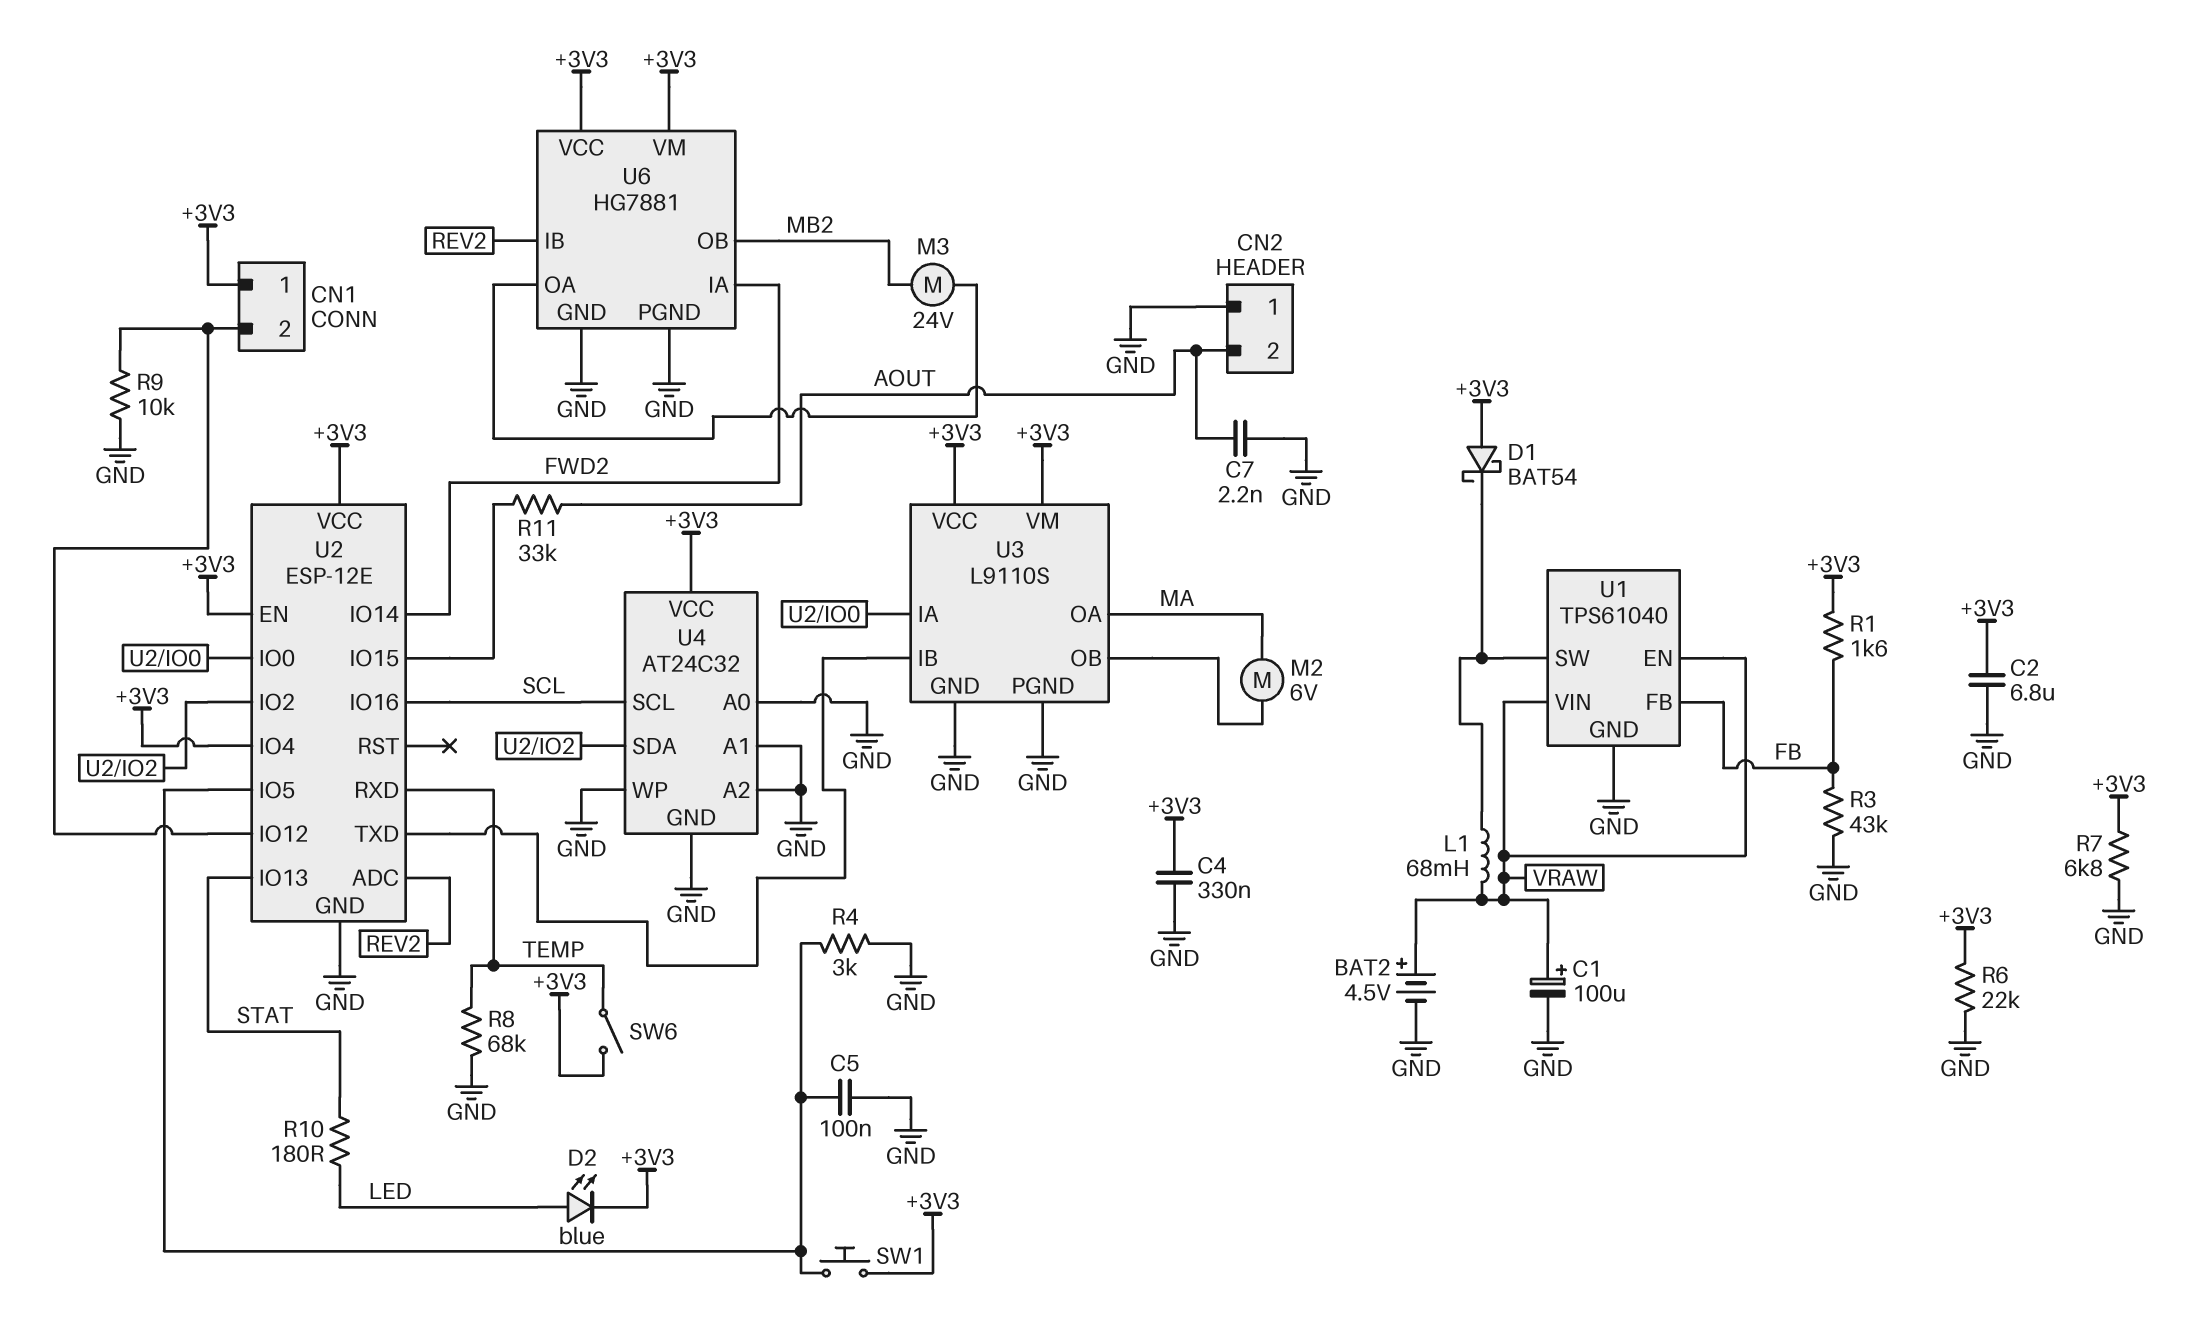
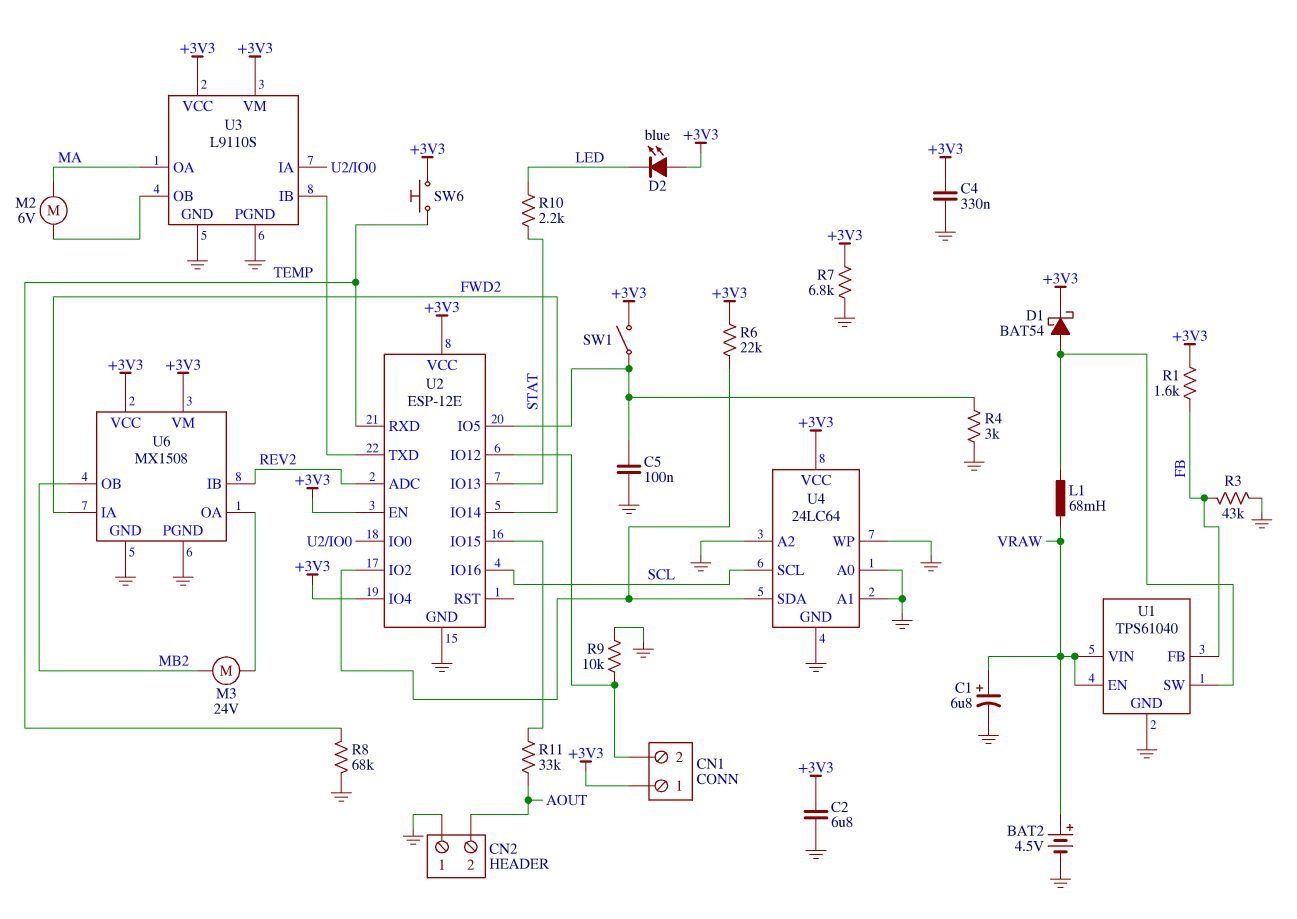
C1: 100uF (plus VRAW, minus GND) -> 6.8uF (plus VRAW, minus GND)
C7: 2.2nF (AOUT, GND) -> none
D1: schottky BAT54 (A +3V3, K U1/SW) -> schottky BAT54 (A U1/SW, K +3V3)
D2: LED blue (A LED, K +3V3) -> LED blue (A +3V3, K LED)
R6: 22k (+3V3, GND) -> 22k (+3V3, U2/IO2)
R10: 180 (LED, STAT) -> 2.2k (LED, STAT)
SW1: button (+3V3, U2/IO5) -> switch (+3V3, U2/IO5)
SW6: switch (+3V3, TEMP) -> button (+3V3, TEMP)
U4: AT24C32 -> 24LC64
U6: HG7881 -> MX1508

